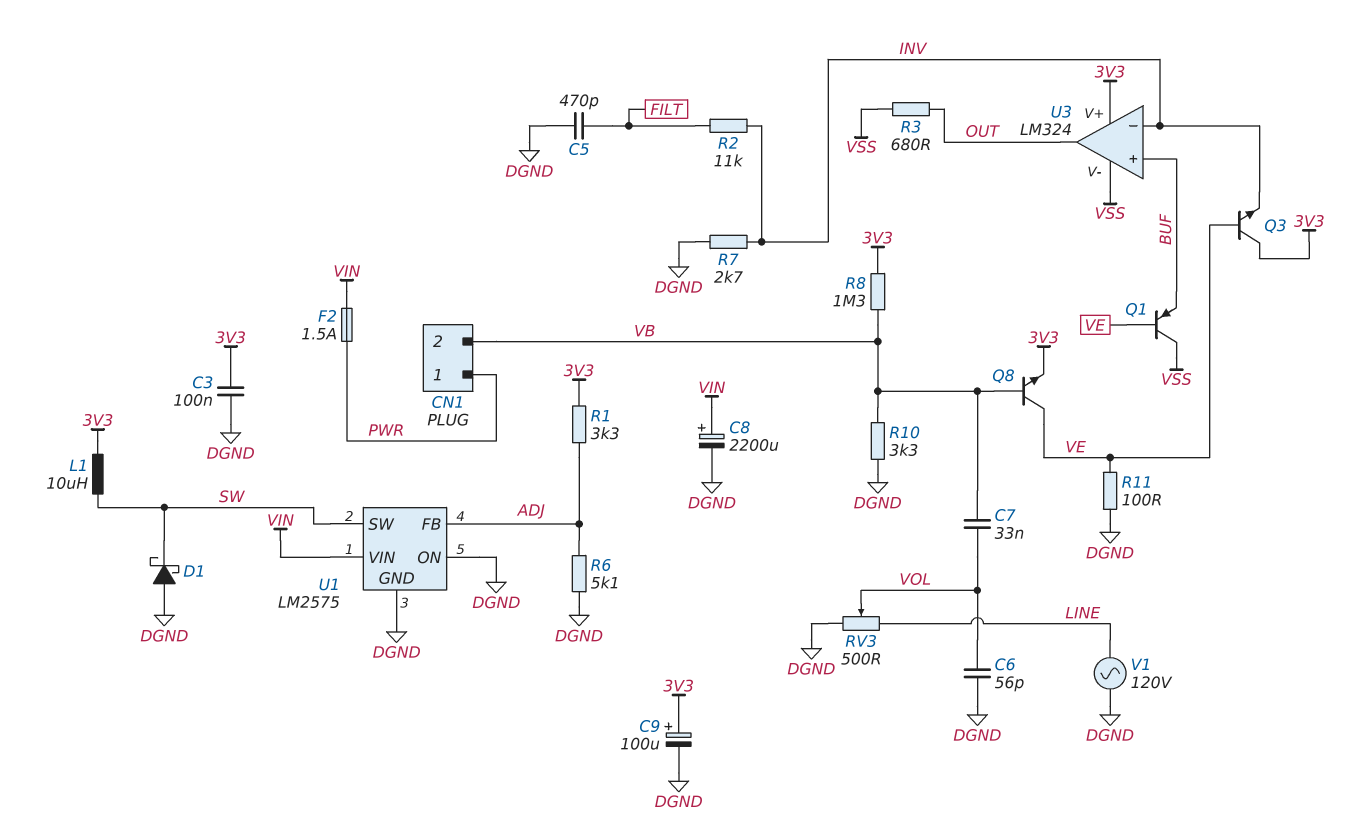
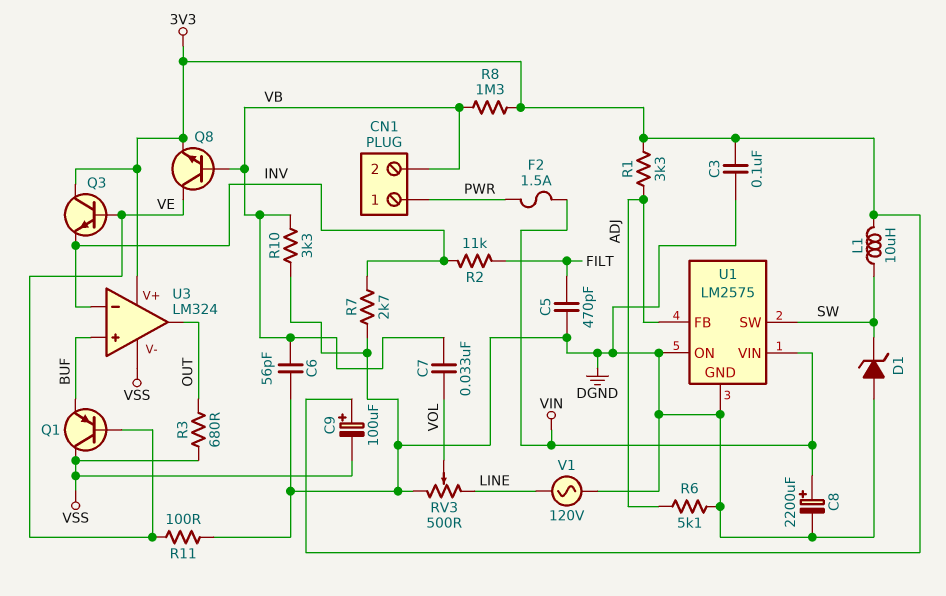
C6: 56pF (DGND, VOL) -> 56pF (DGND, VB)
C9: 100uF (plus 3V3, minus DGND) -> 100uF (plus 3V3, minus VSS)
D1: schottky (A DGND, K SW) -> zener (A DGND, K SW)

